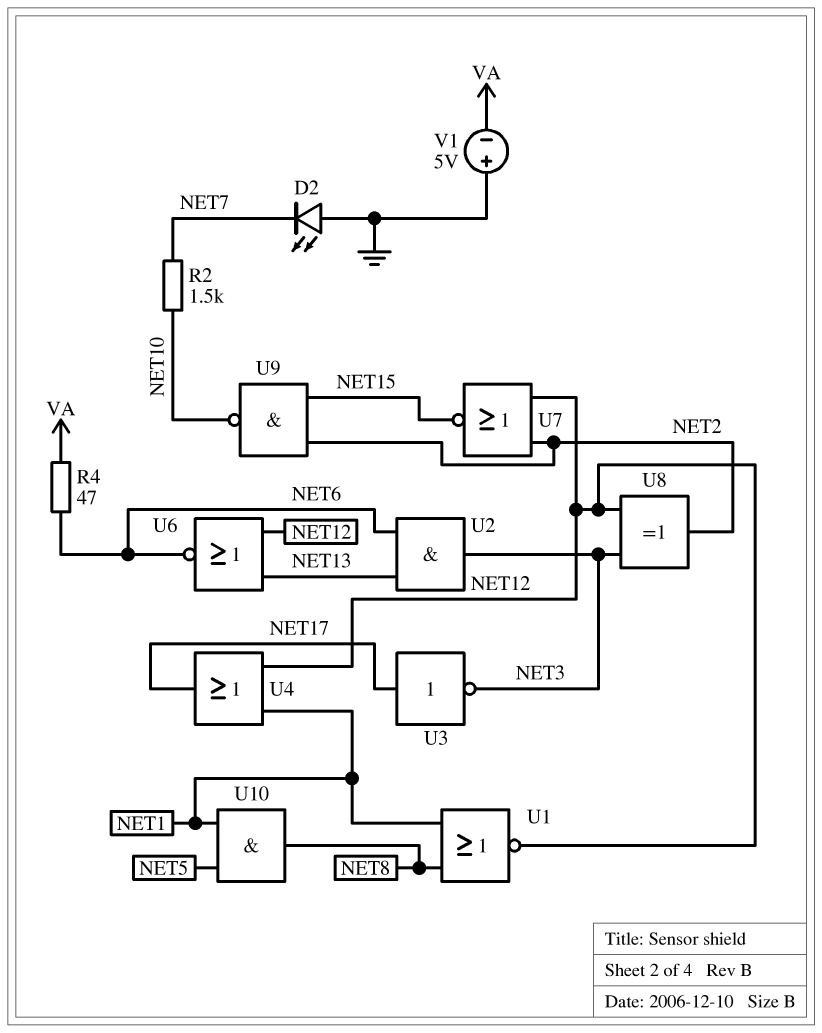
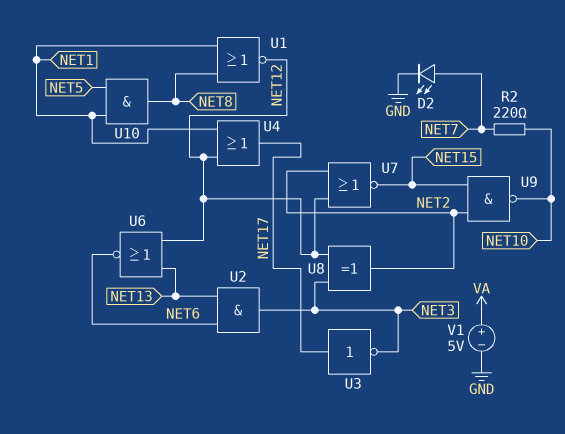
D2: LED (A GND, K NET7) -> LED (A NET7, K GND)
R2: 1.5k (NET7, NET10) -> 220 (NET7, NET10)
R4: 47 (NET6, VA) -> none
V1: 5V (plus GND, minus VA) -> 5V (plus VA, minus GND)

